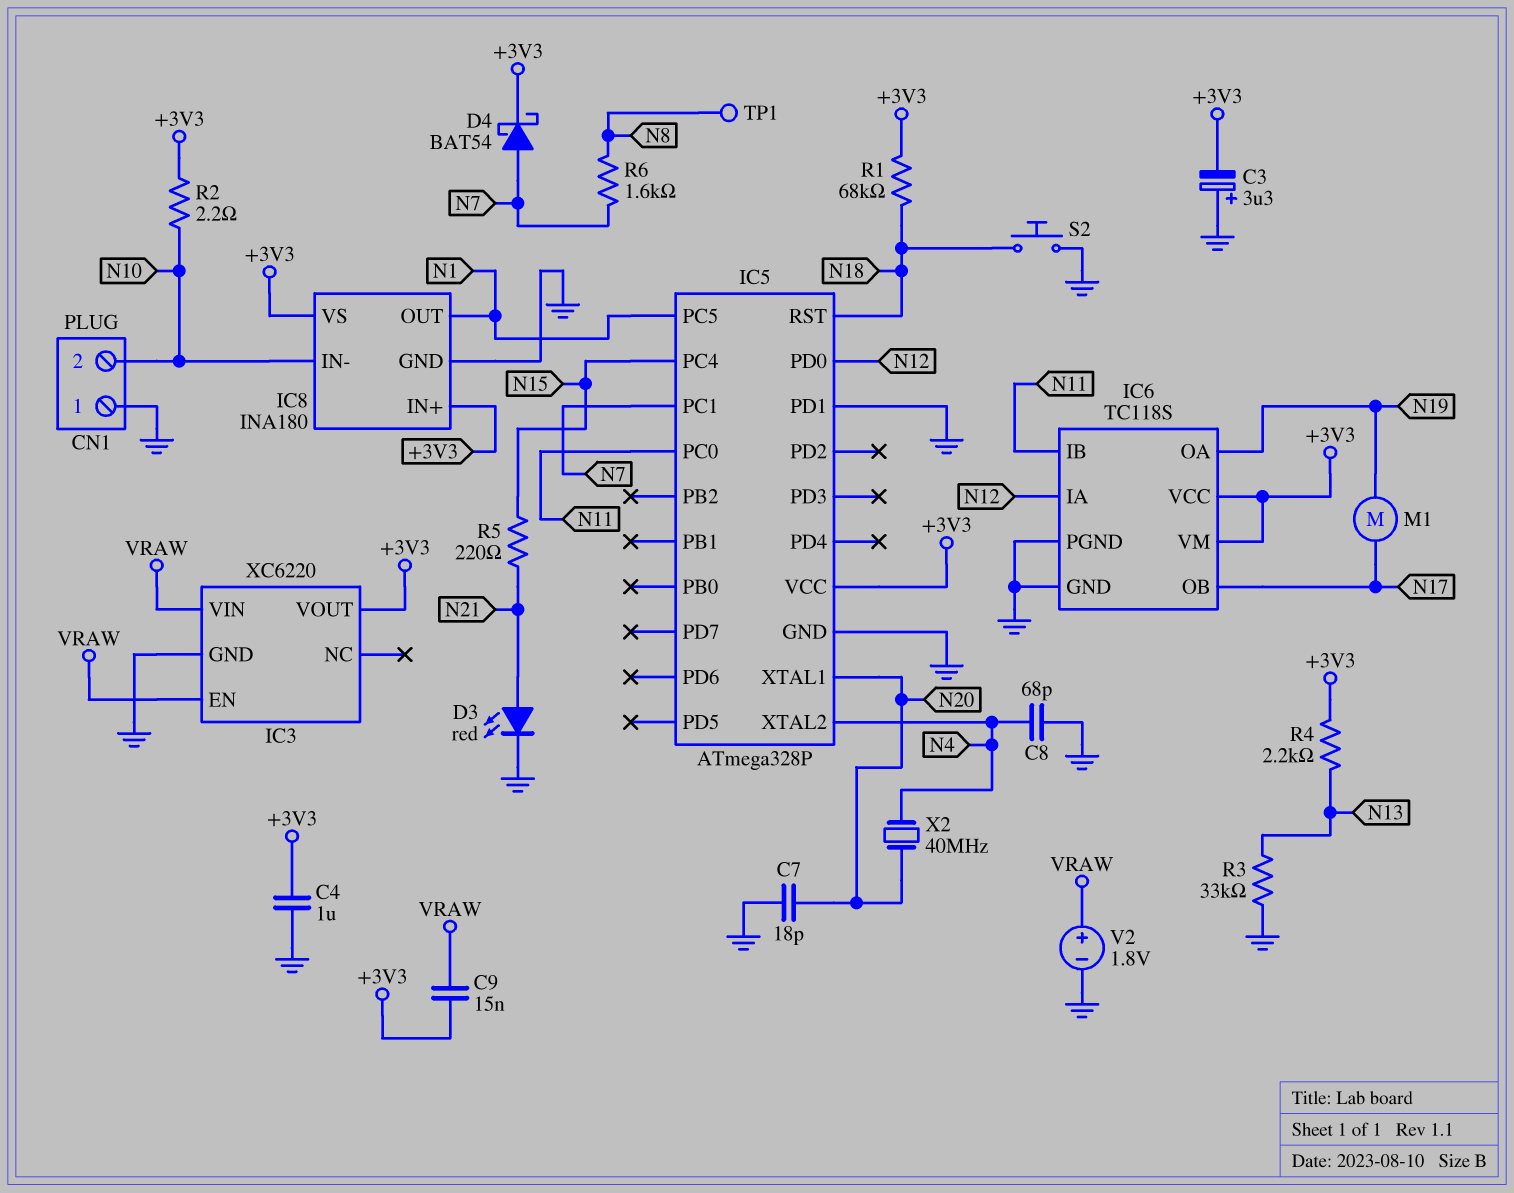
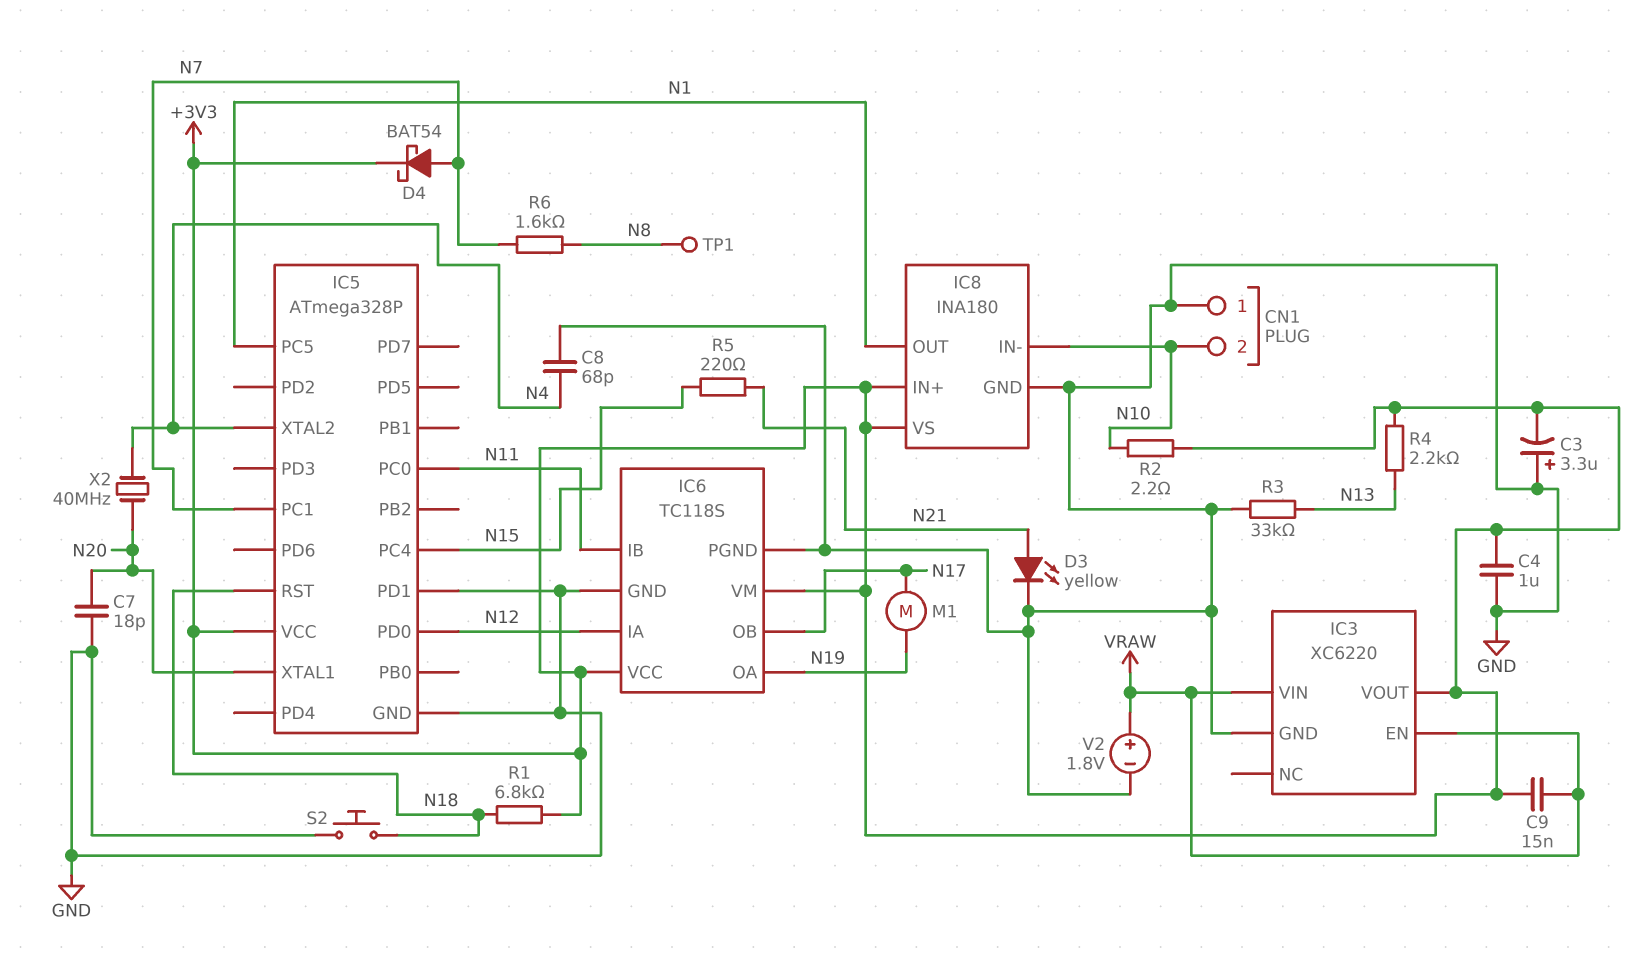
D3: LED red (A N21, K GND) -> LED yellow (A N21, K GND)
R1: 68k (+3V3, N18) -> 6.8k (+3V3, N18)

